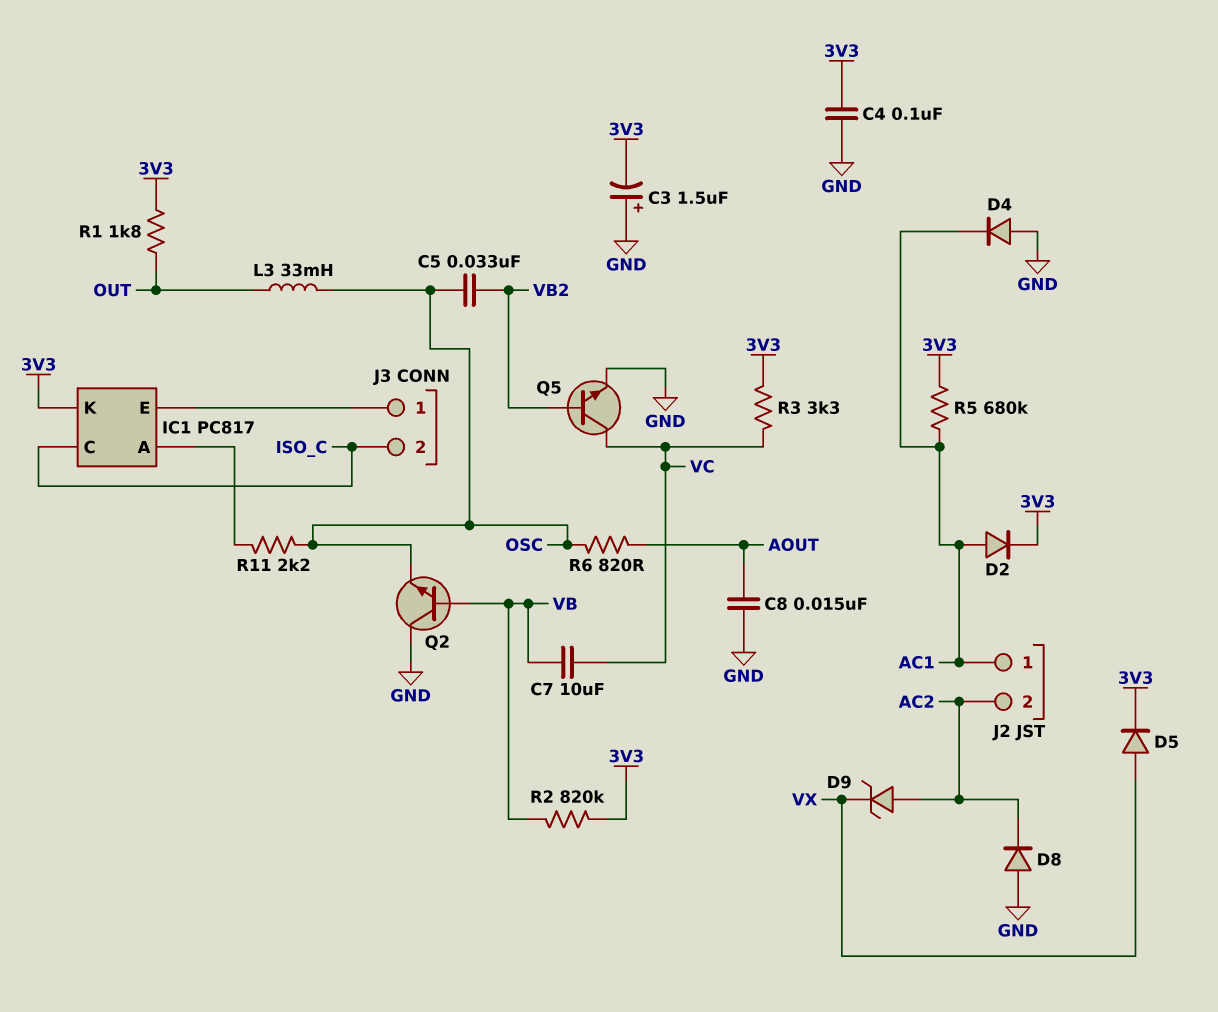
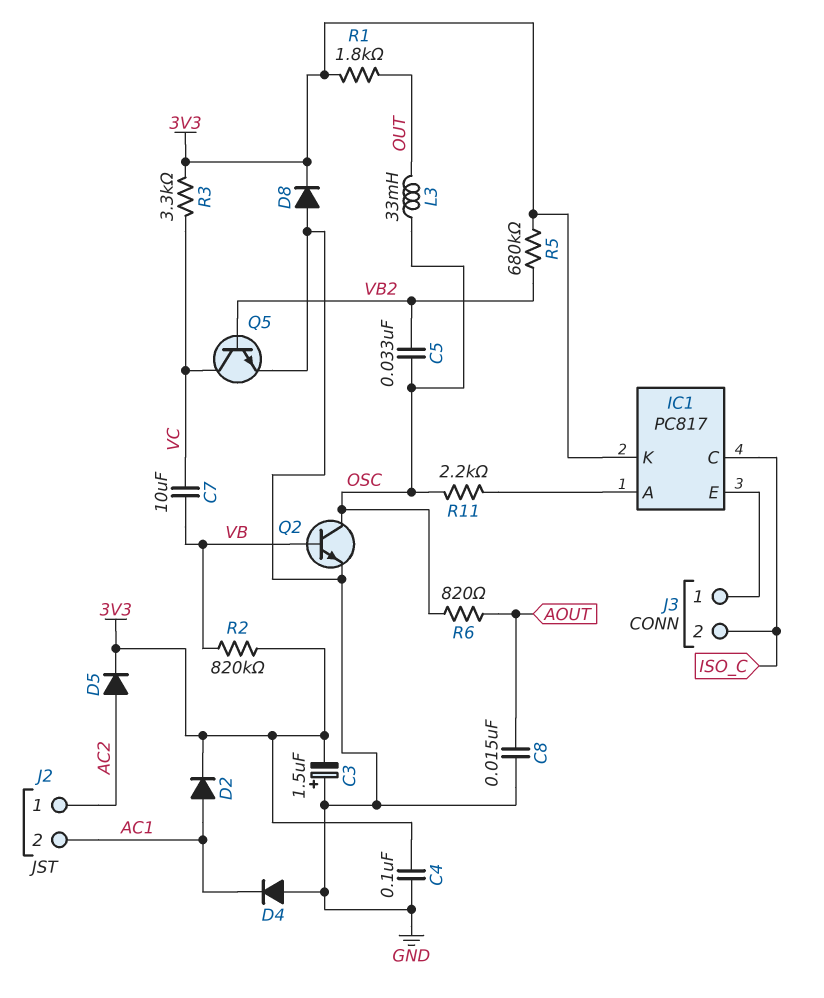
D5: diode (A VX, K 3V3) -> diode (A AC2, K 3V3)
D8: diode (A GND, K AC2) -> diode (A GND, K 3V3)
D9: zener (A AC2, K VX) -> none
J2 pin 1: AC1 -> AC2
J2 pin 2: AC2 -> AC1
Q2: NPN (B VB, C GND, E OSC) -> NPN (B VB, C OSC, E GND)
R5: 680k (3V3, AC1) -> 680k (3V3, VB2)

